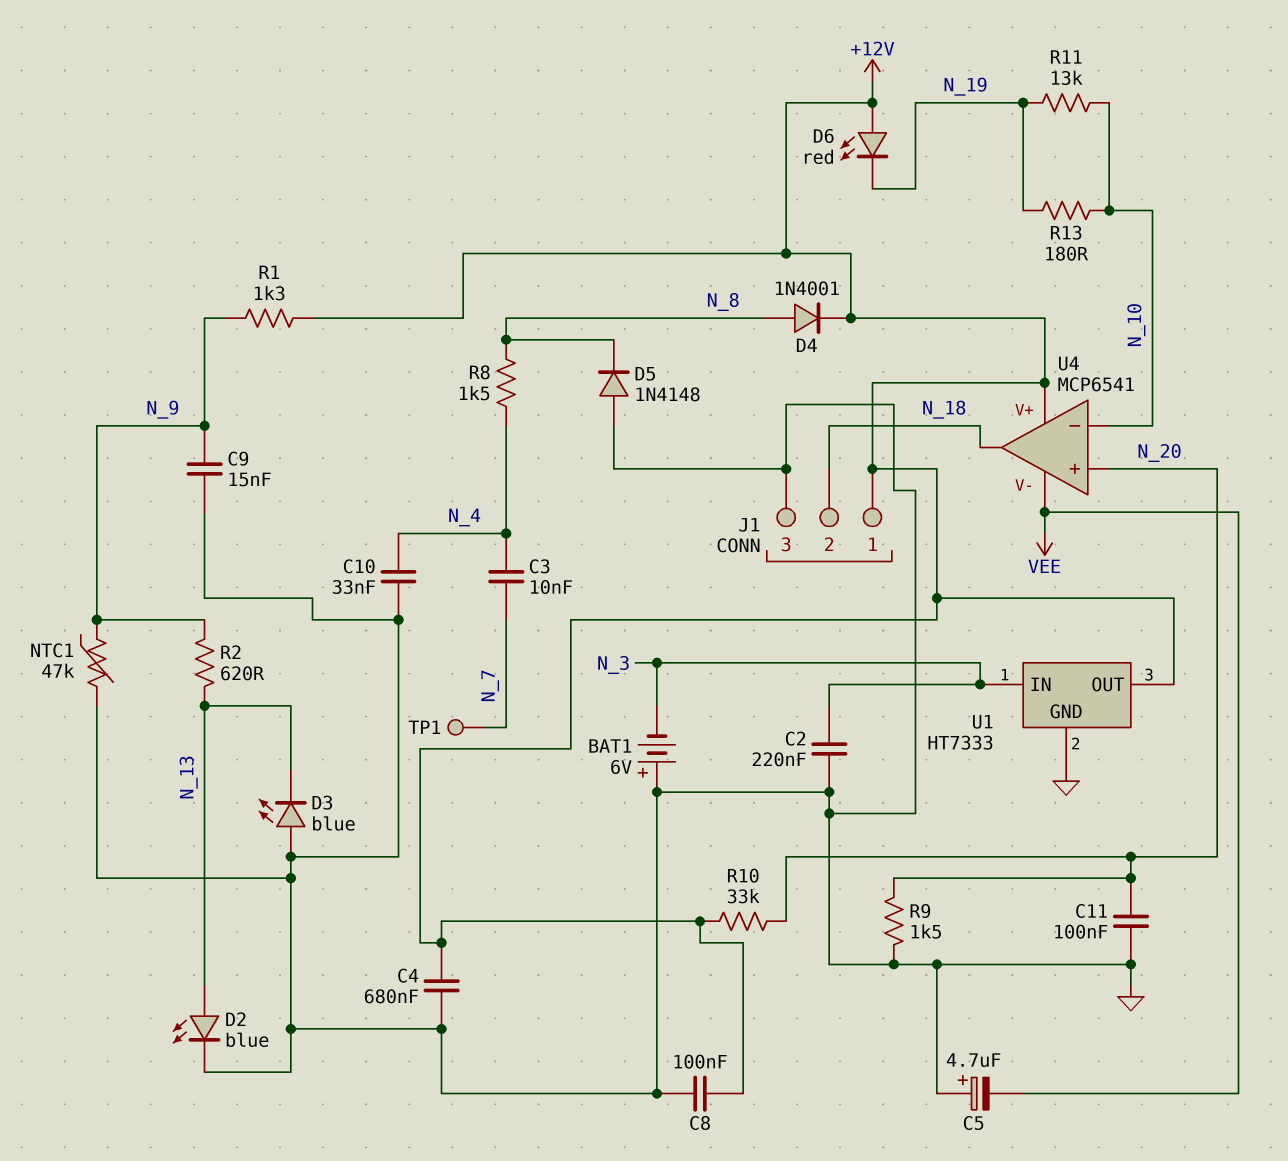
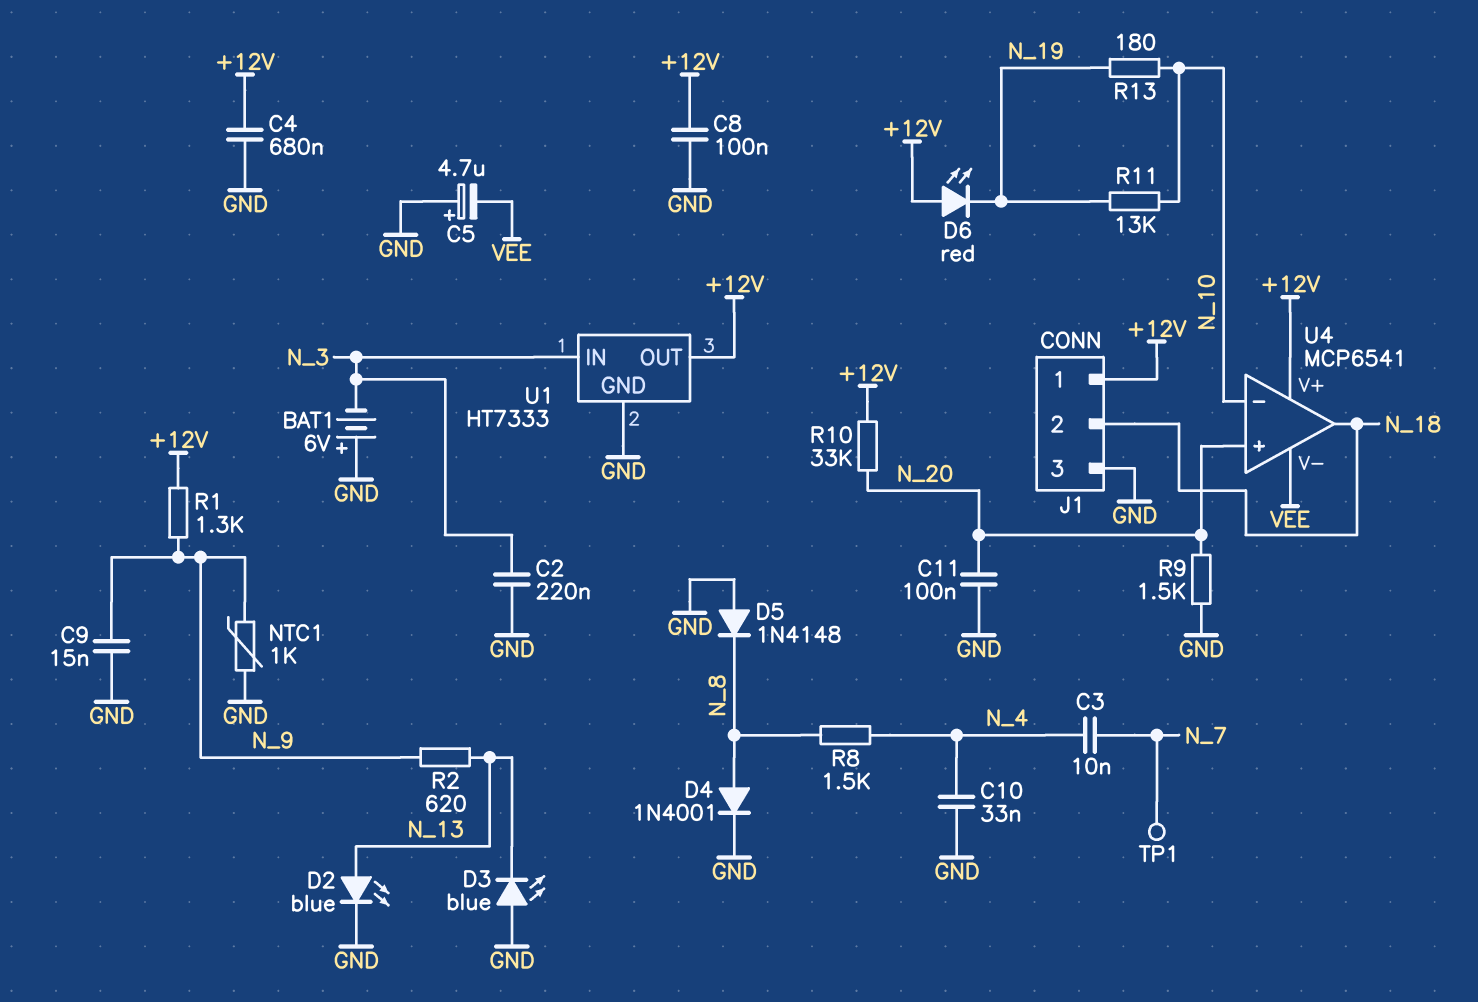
D4: diode 1N4001 (A N_8, K +12V) -> diode 1N4001 (A N_8, K GND)
NTC1: 47k (GND, N_9) -> 1k (GND, N_9)

